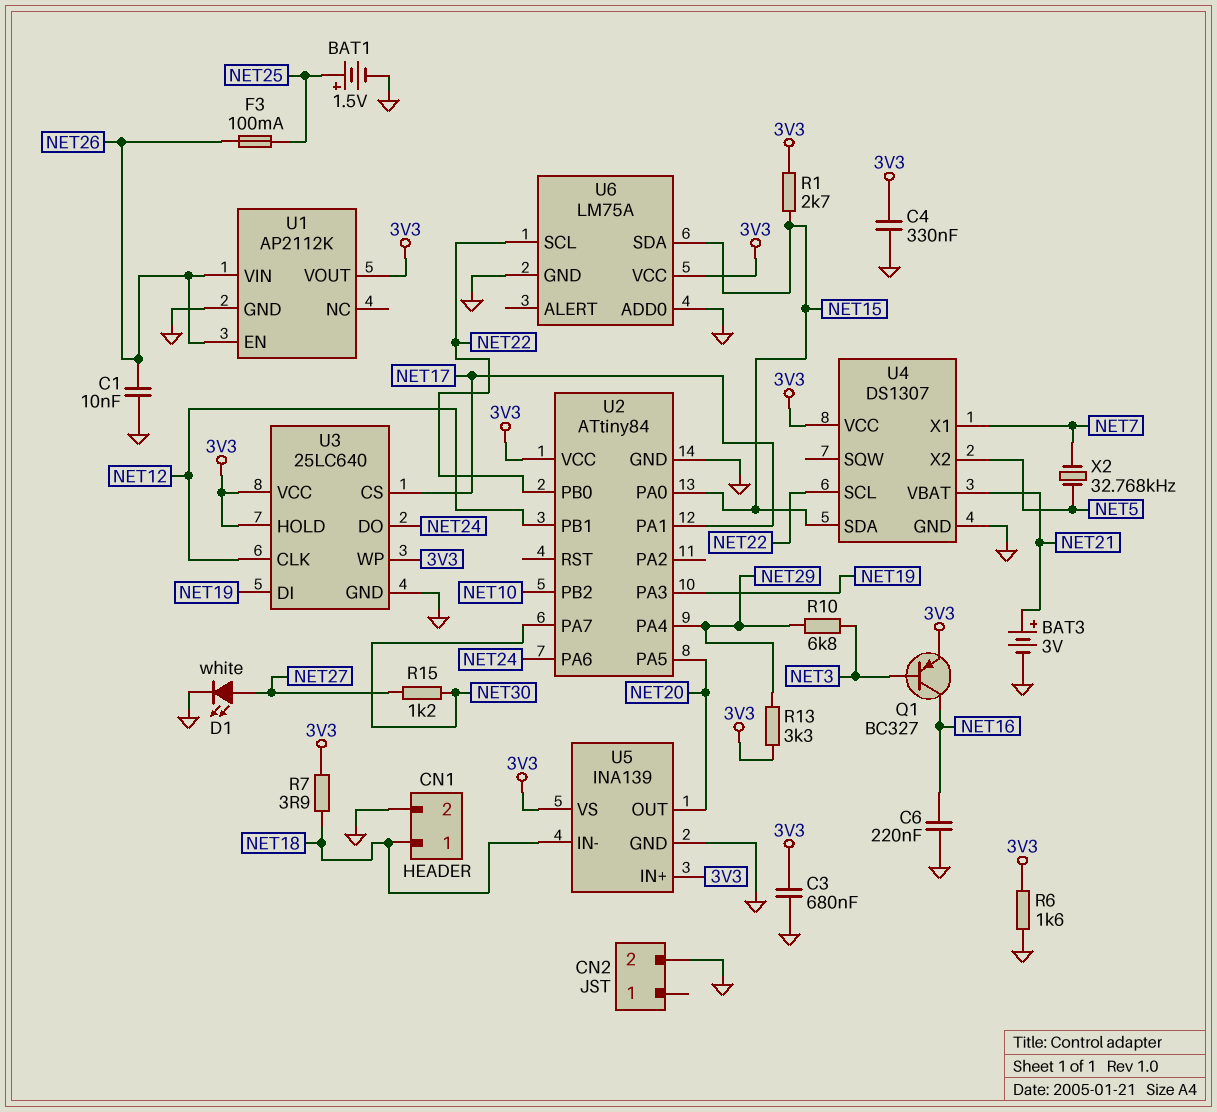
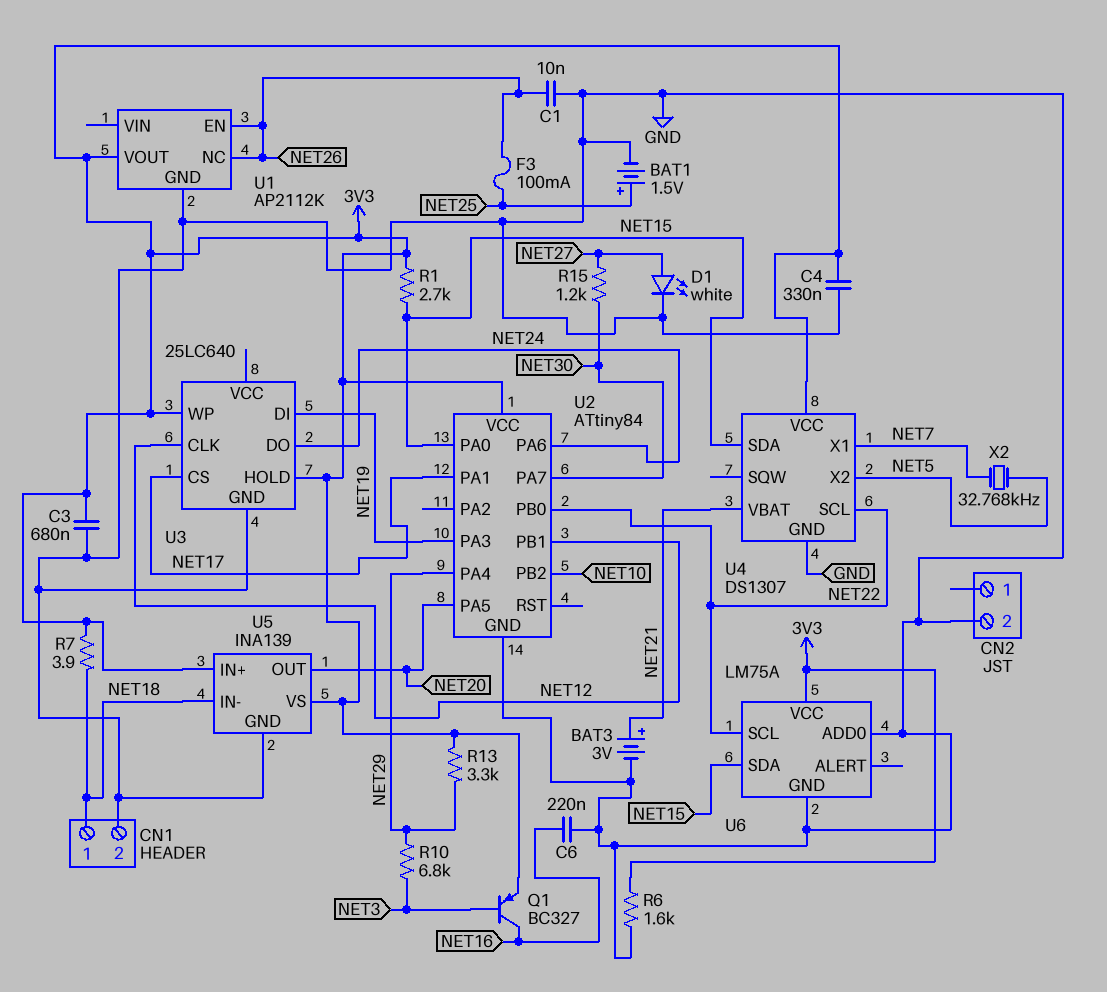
U1 pin NC: none -> NET26
U1 pin VIN: NET26 -> none
U3 pin VCC: 3V3 -> none

